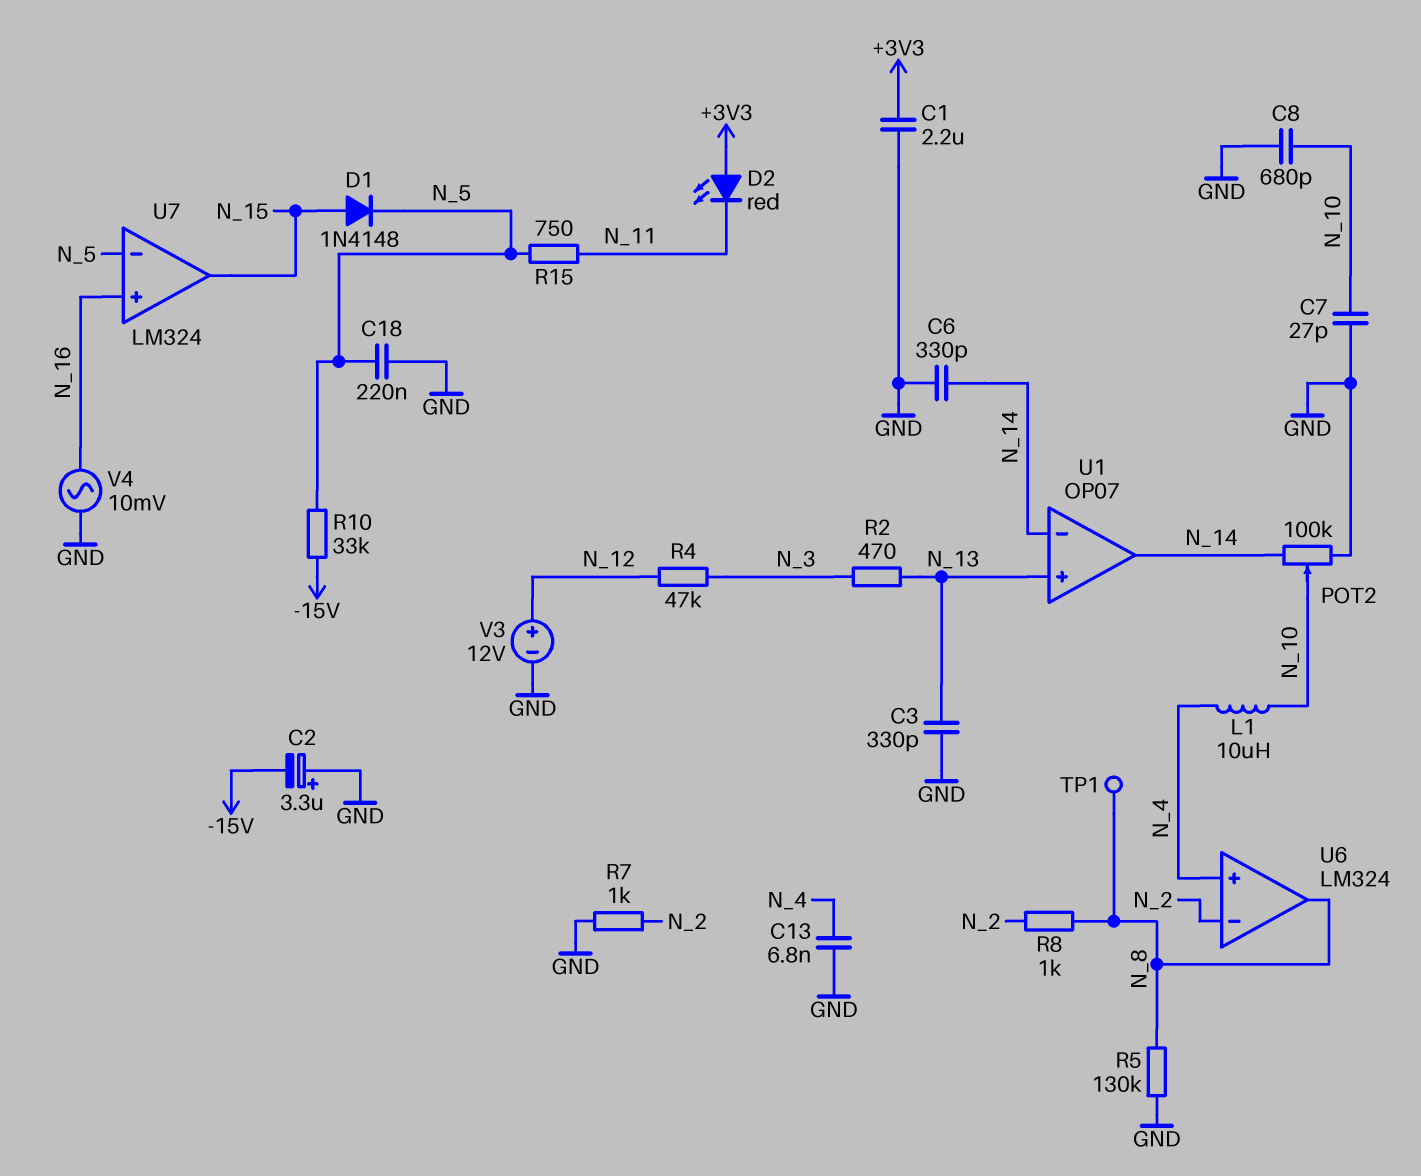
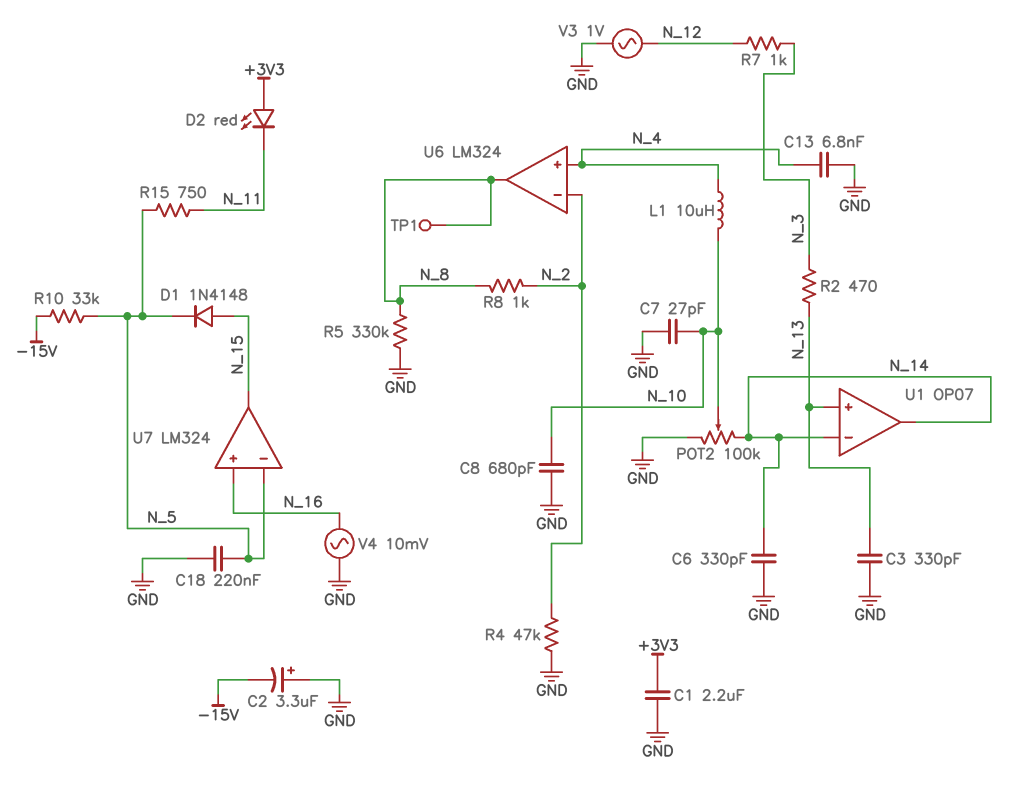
R4: 47k (N_3, N_12) -> 47k (GND, N_2)
R5: 130k (GND, N_8) -> 330k (GND, N_8)
R7: 1k (GND, N_2) -> 1k (N_3, N_12)
V3: 12V (plus N_12, minus GND) -> AC 1V (GND, N_12)

